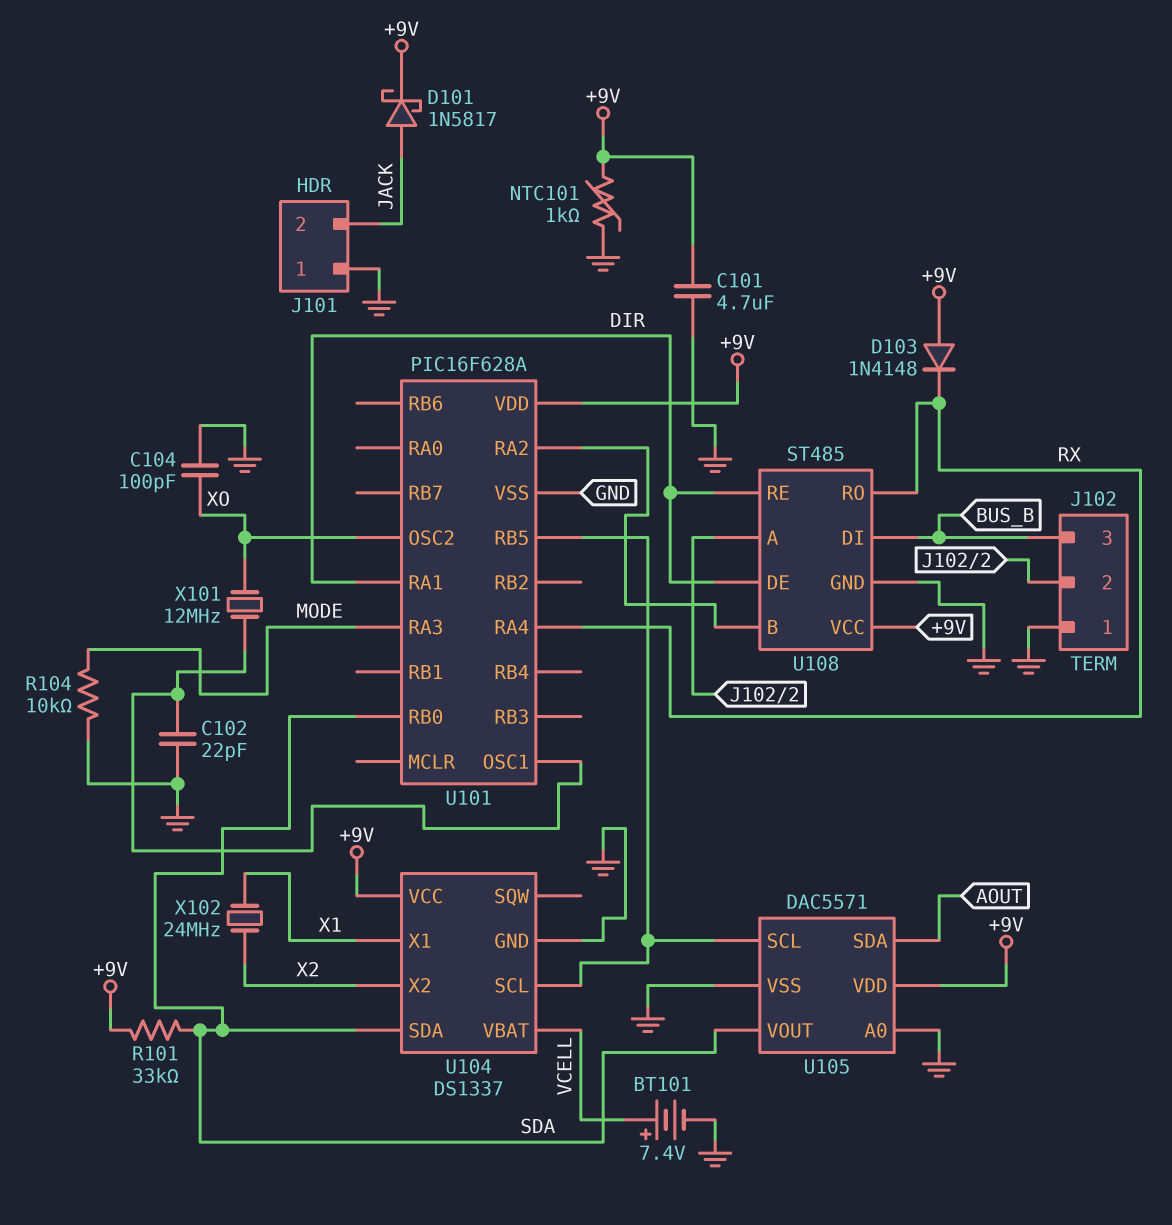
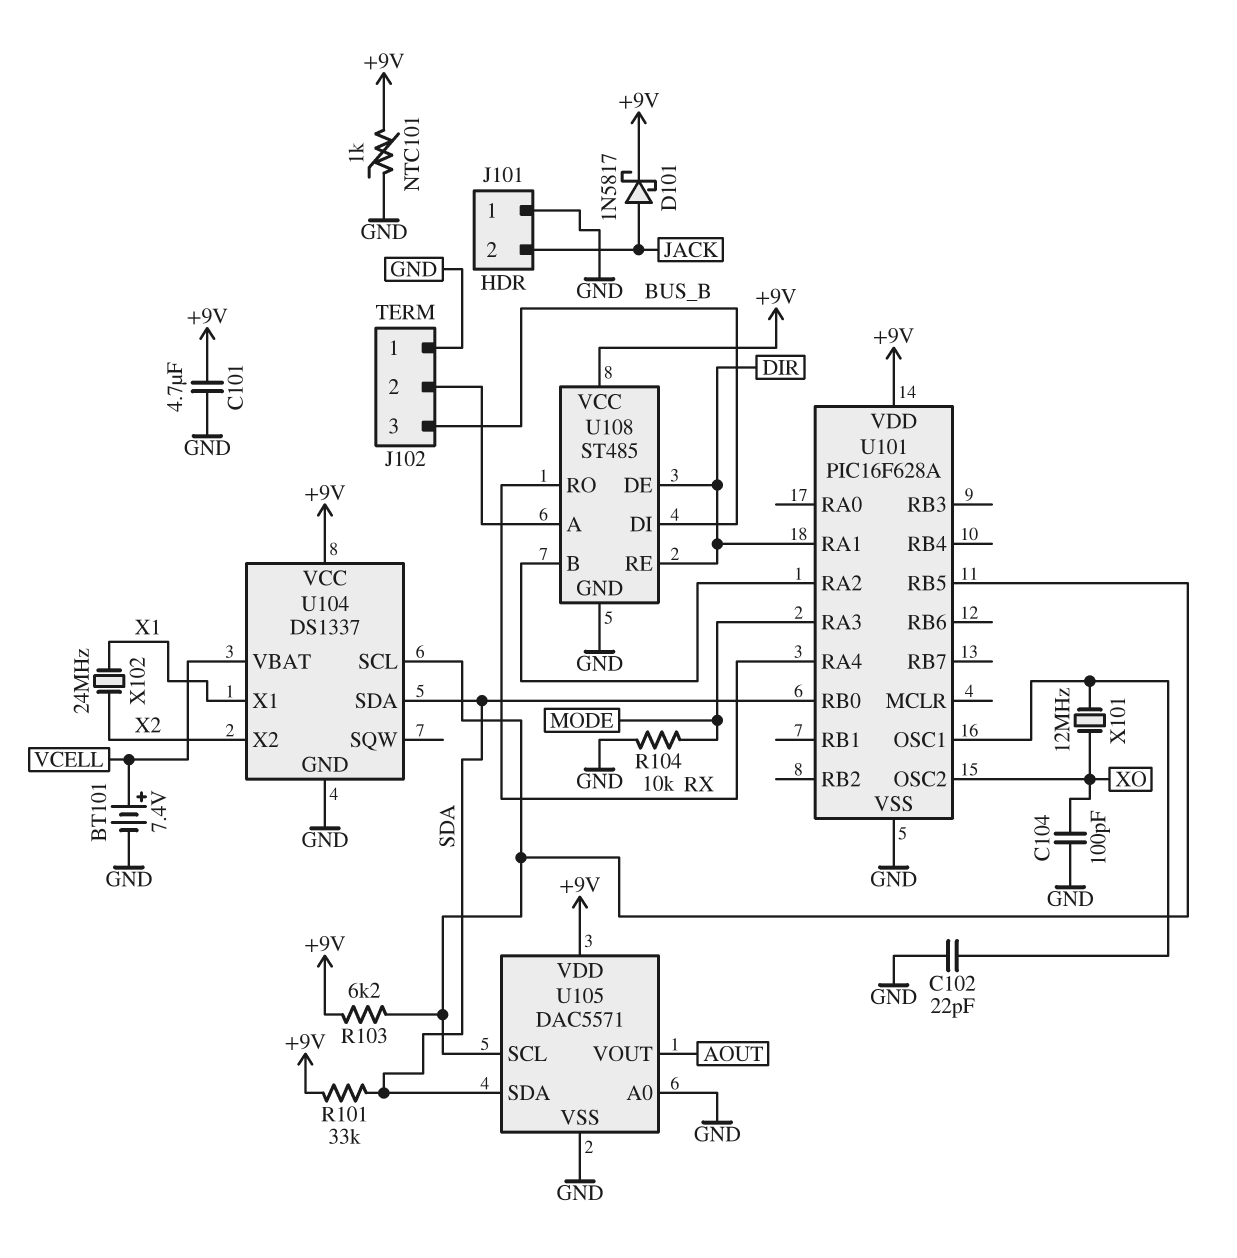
D103: diode 1N4148 (A +9V, K RX) -> none
R103: none -> 6.2k (+9V, U101/RB5)
U105 pin SDA: AOUT -> SDA
U105 pin VOUT: SDA -> AOUT

